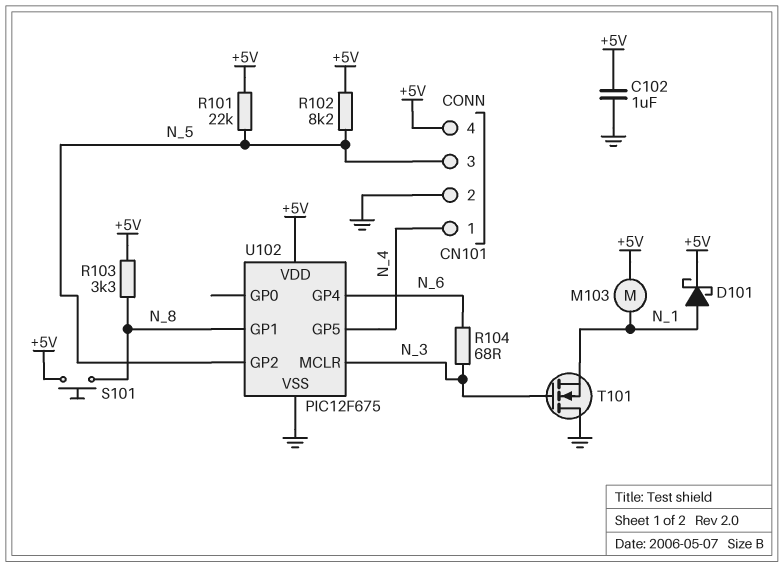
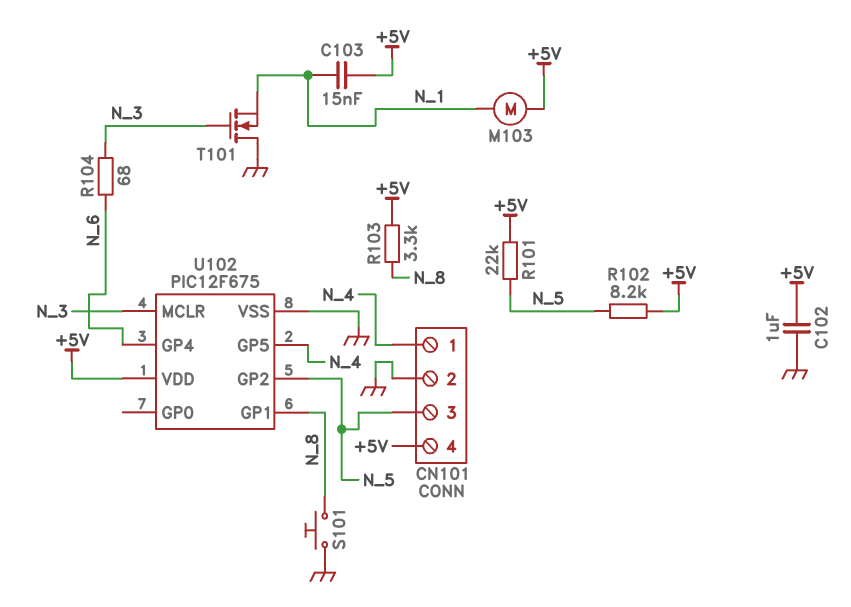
C103: none -> 15nF (+5V, N_1)
D101: schottky (A N_1, K +5V) -> none
S101: button (+5V, N_8) -> button (GND, N_8)

